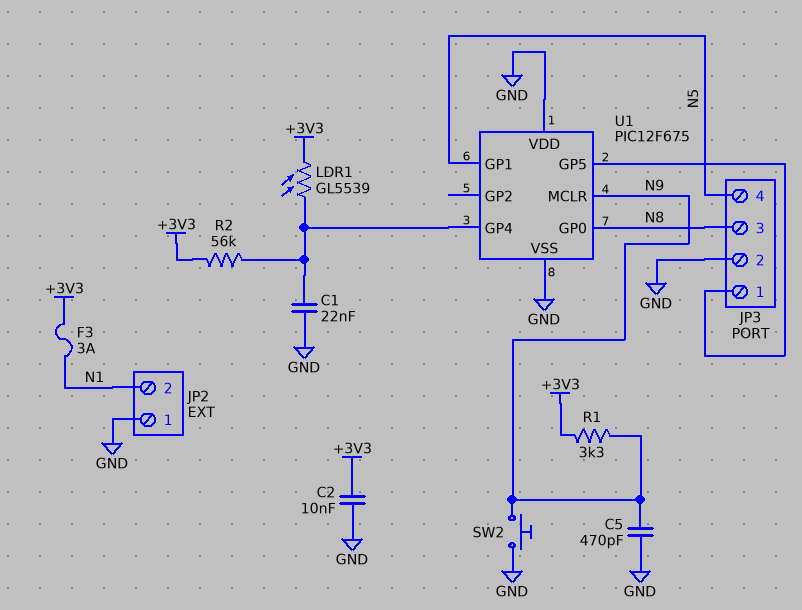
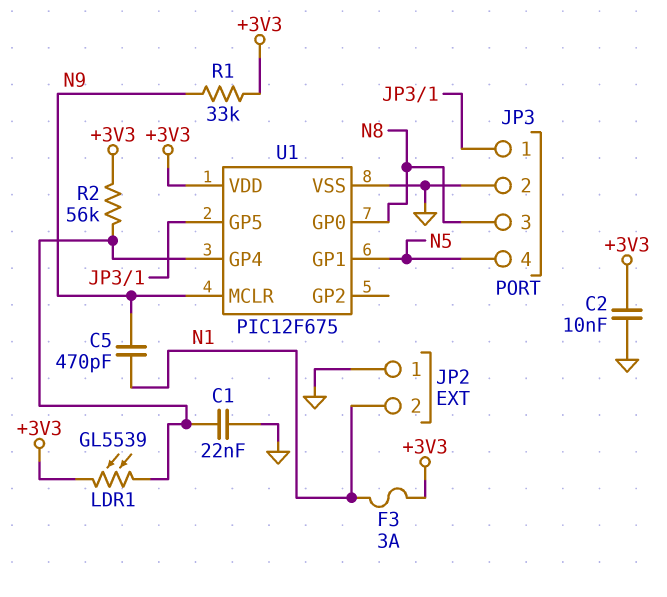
C5: 470pF (GND, N9) -> 470pF (N1, N9)
R1: 3.3k (+3V3, N9) -> 33k (+3V3, N9)
SW2: button (GND, N9) -> none
U1 pin VDD: GND -> +3V3

